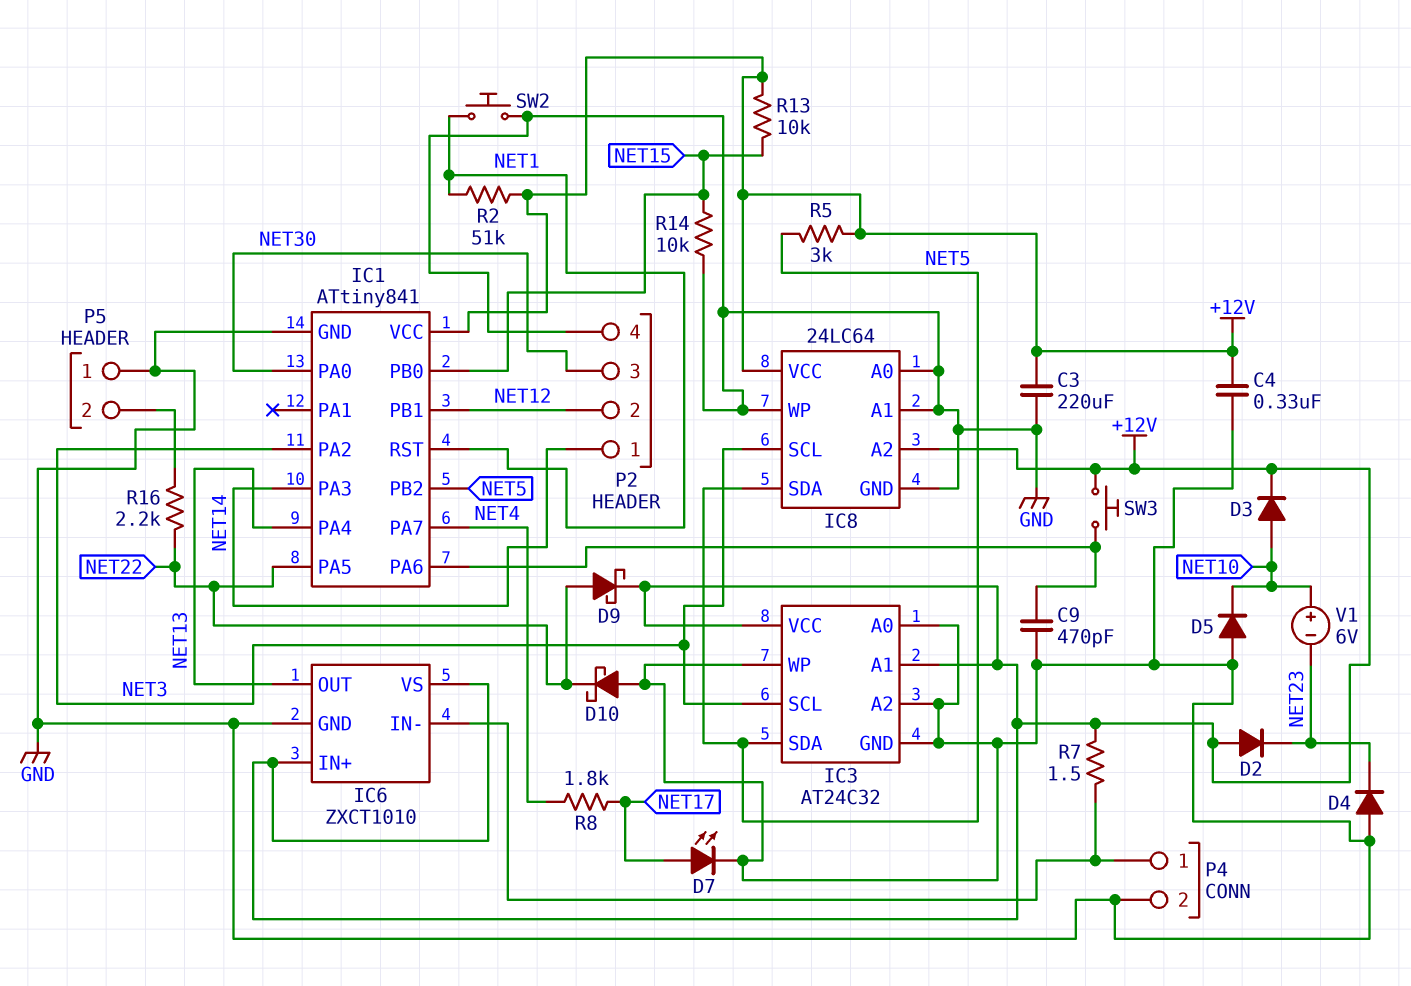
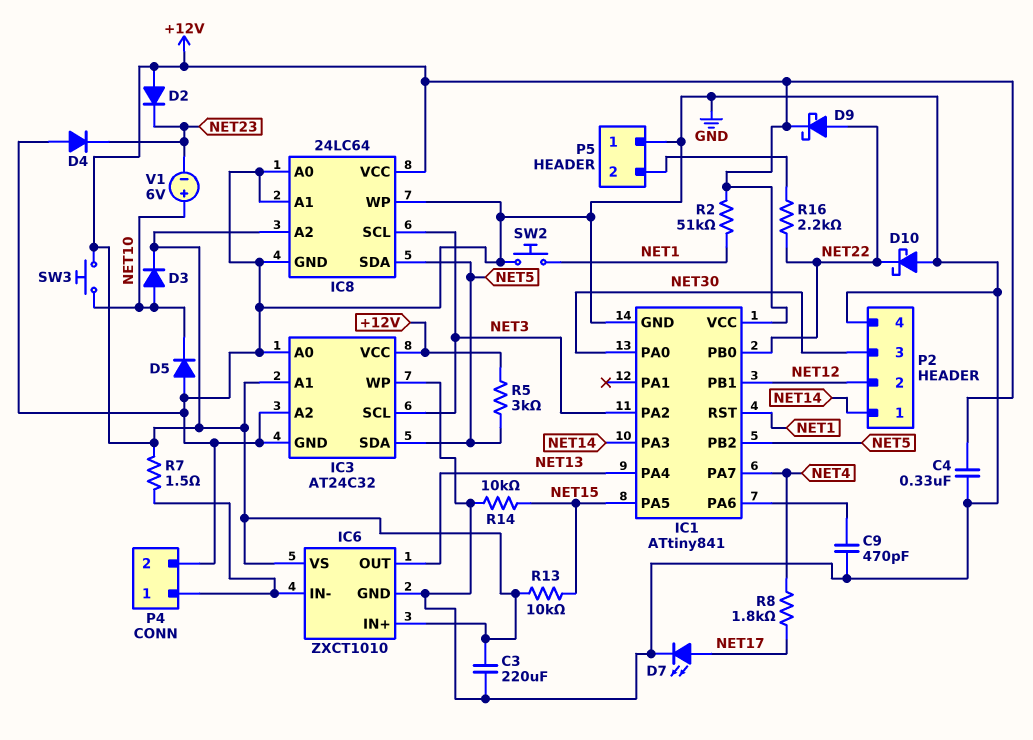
IC1 pin PA5: NET22 -> NET15
IC1 pin PB0: NET15 -> NET22
SW3: button (+12V, IC1/PA6) -> button (+12V, NET10)

